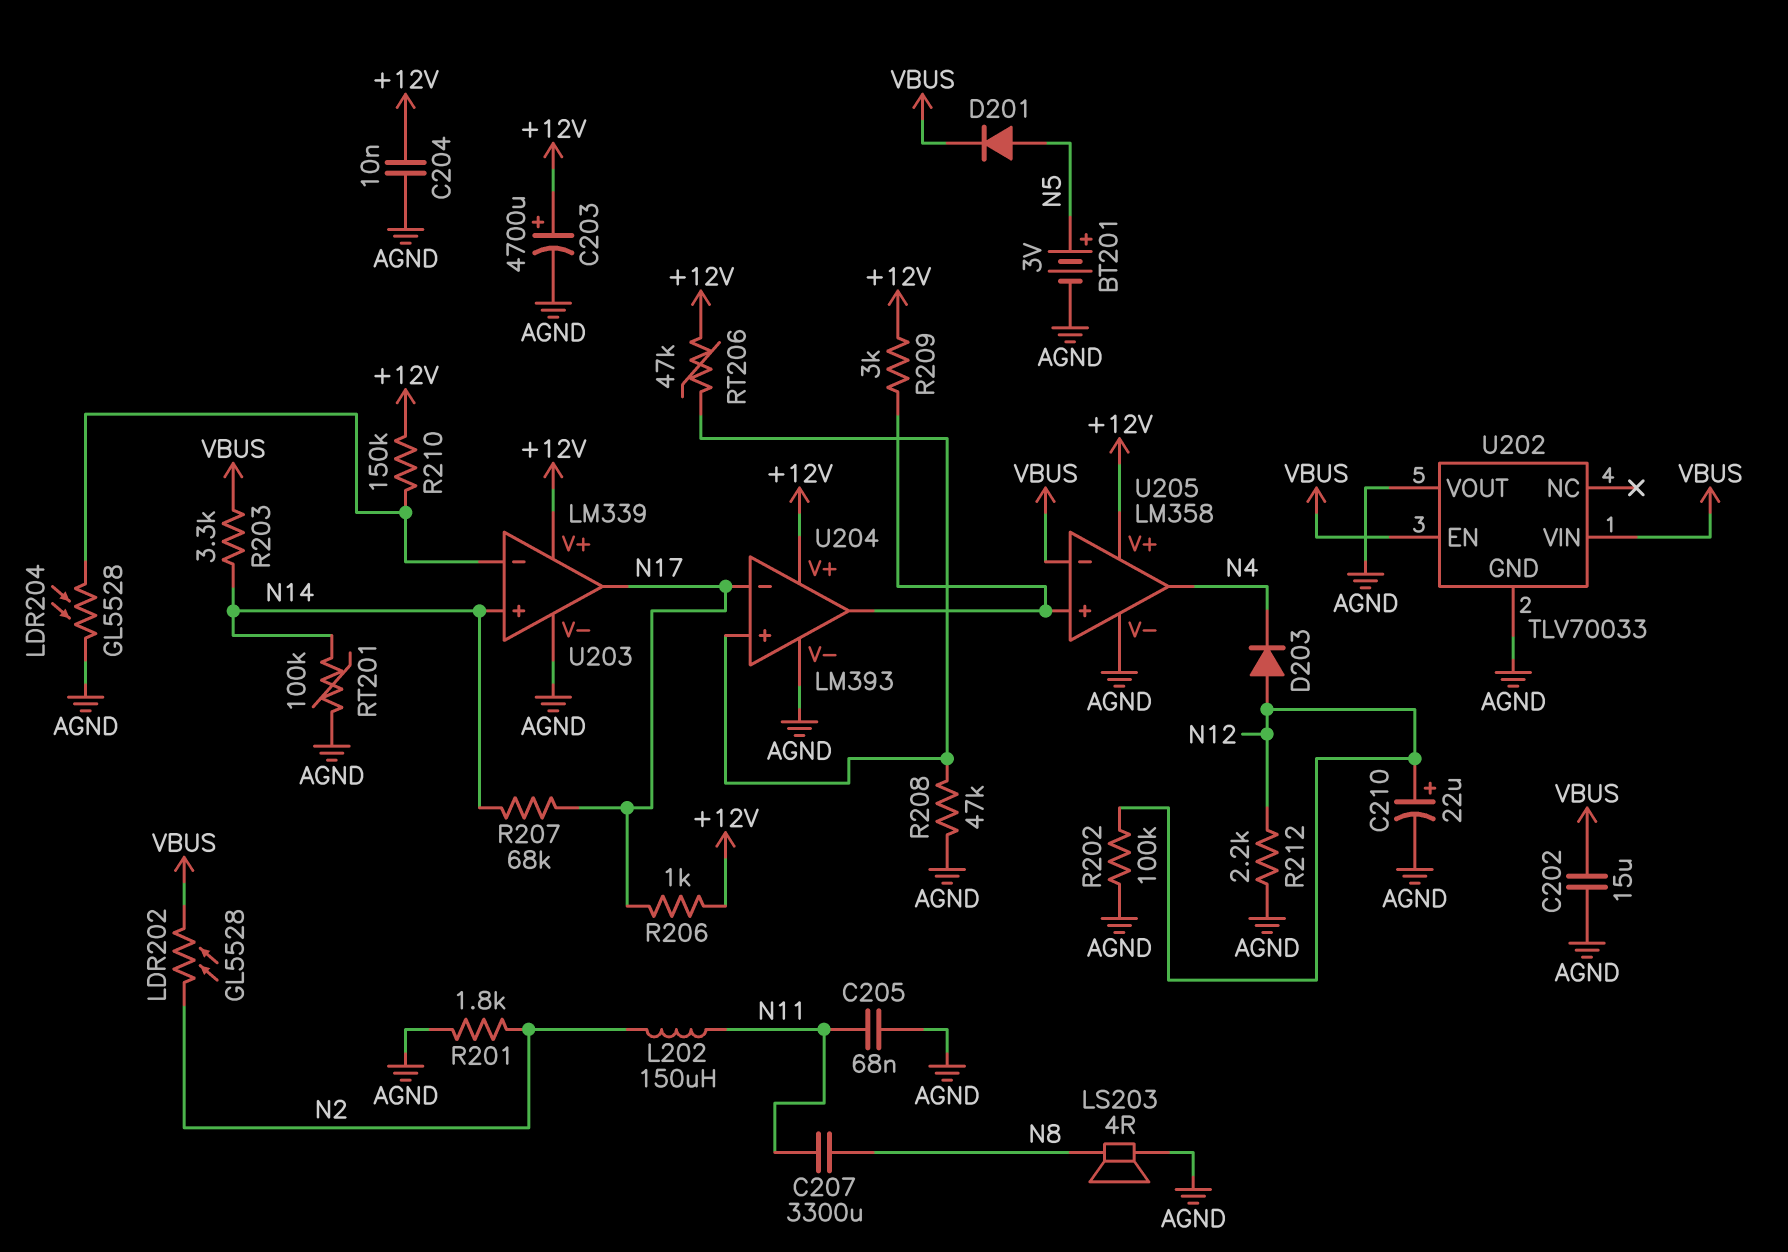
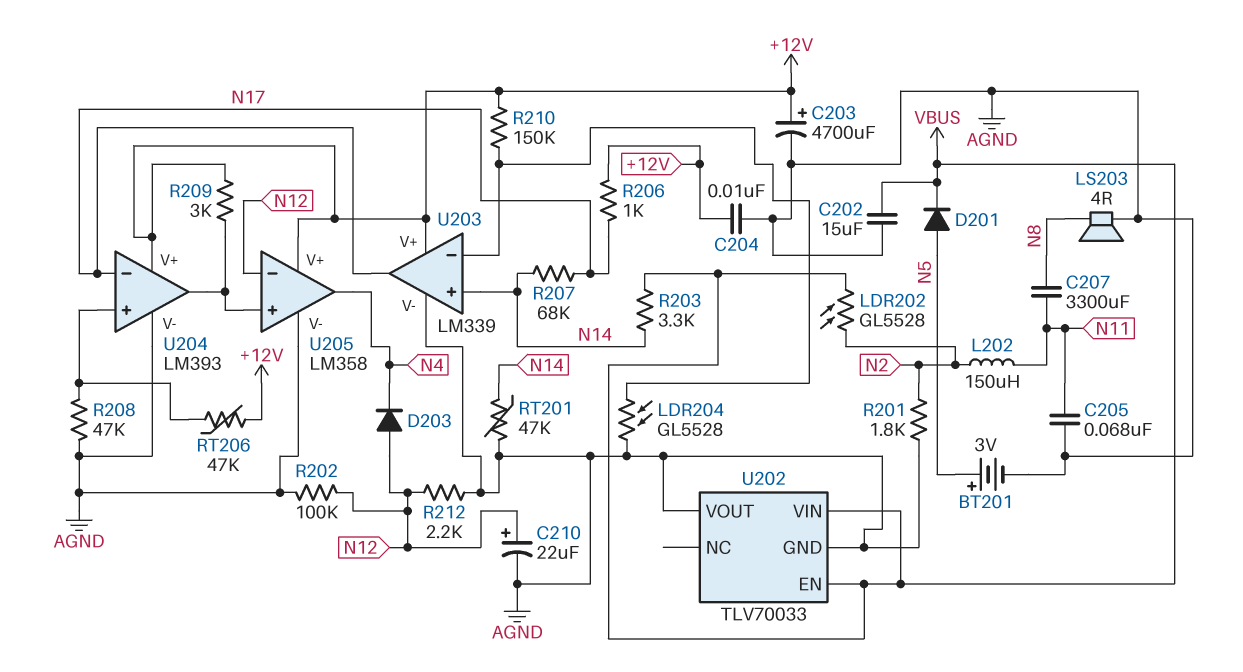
RT201: 100k (AGND, N14) -> 47k (AGND, N14)
U205 pin in-: VBUS -> N12

